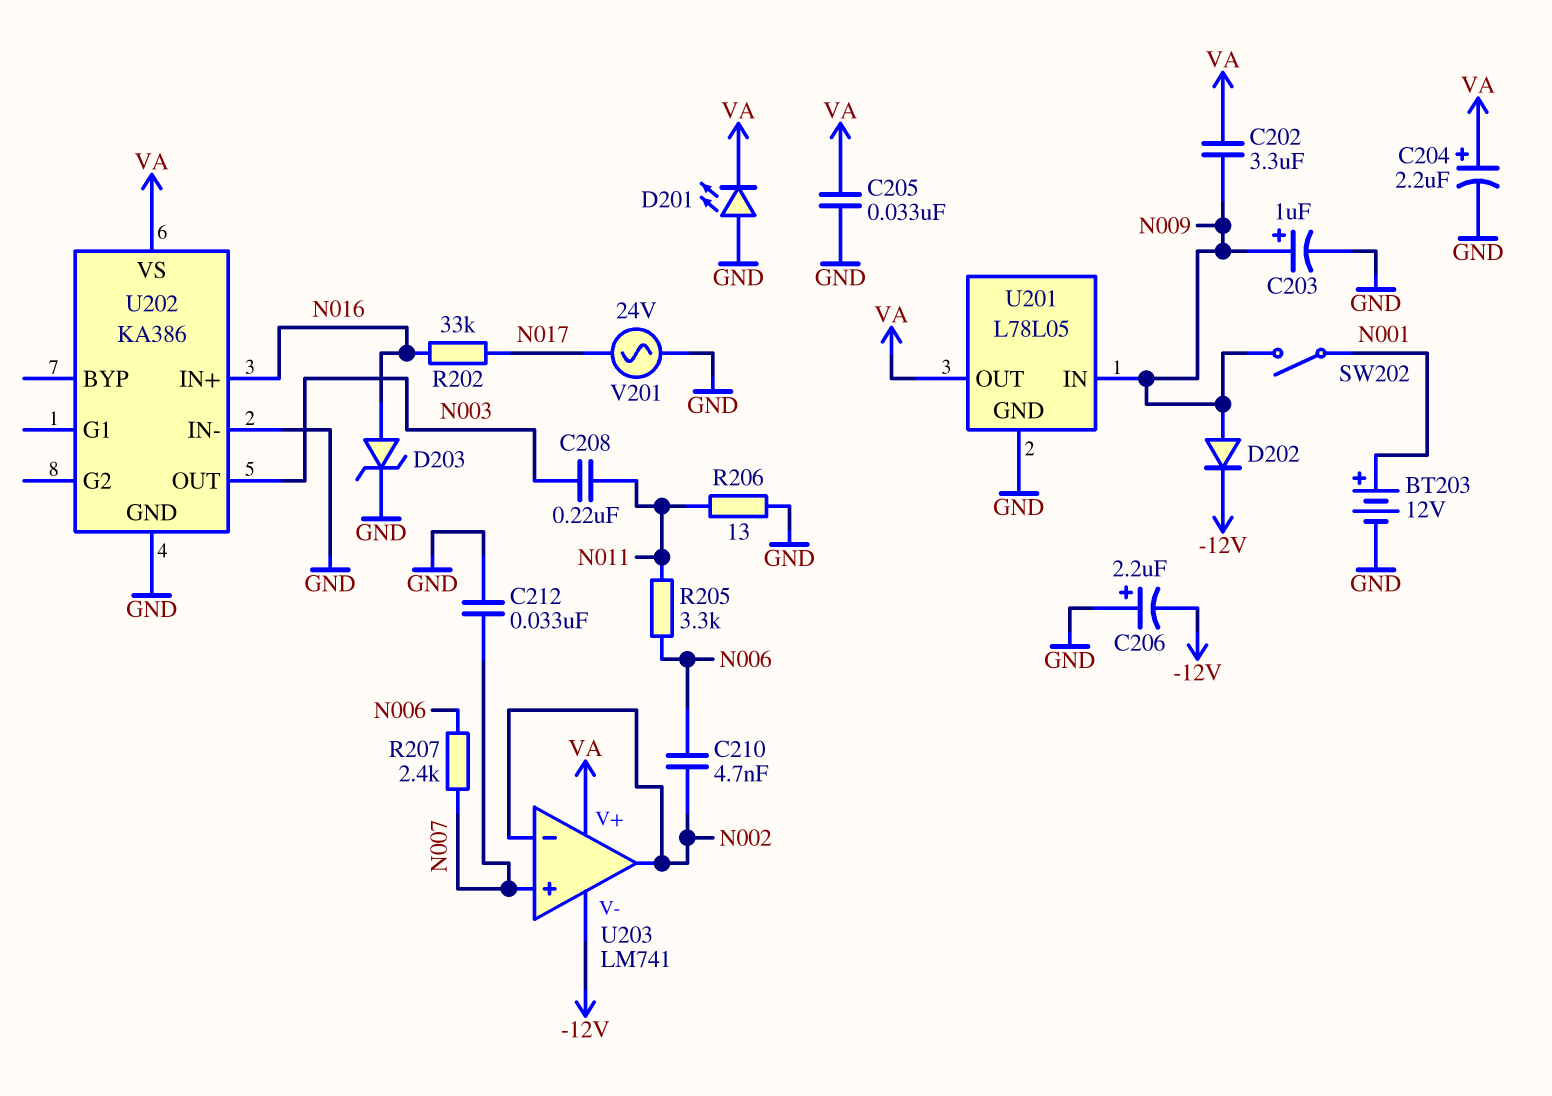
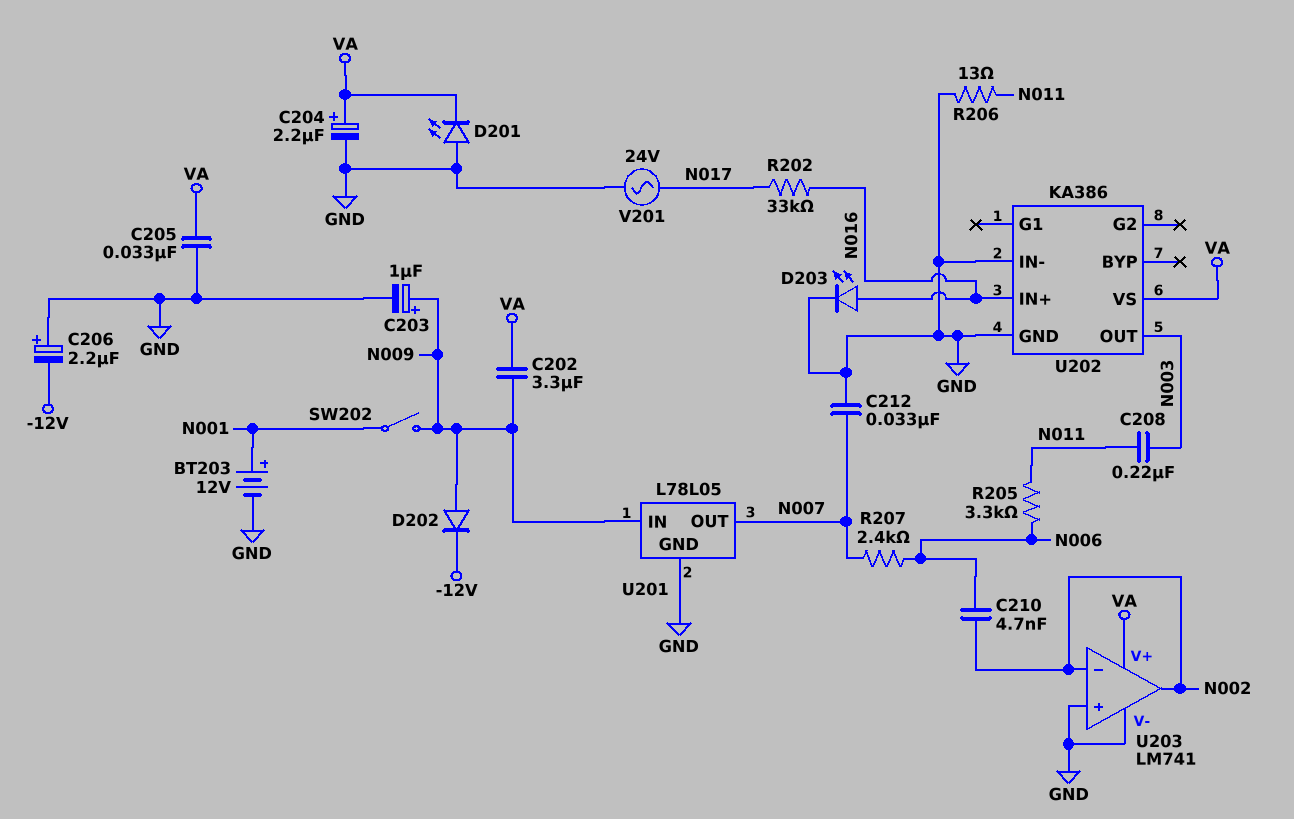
D203: zener (A N016, K GND) -> LED (A N016, K GND)
U201 pin OUT: VA -> N007
U203 pin V-: -12V -> GND
U203 pin in+: N007 -> GND

